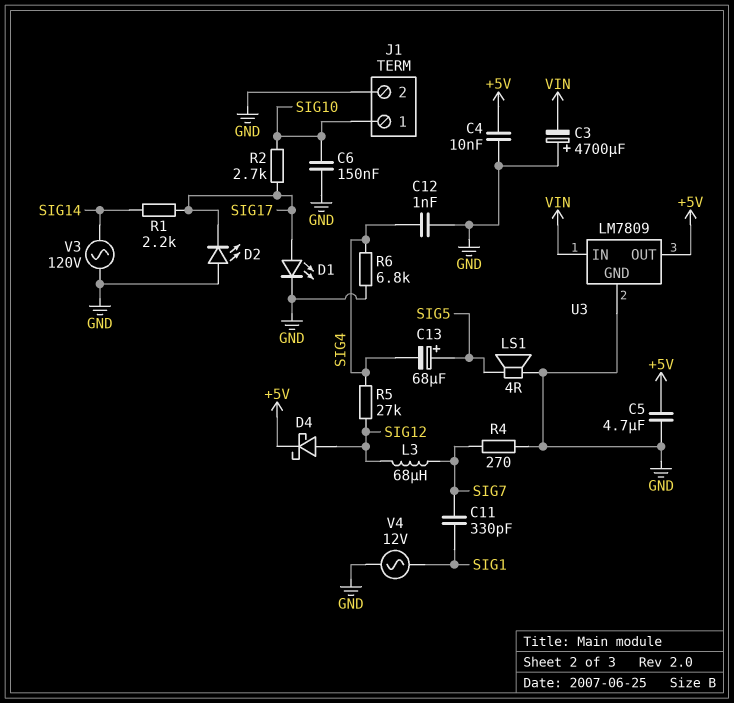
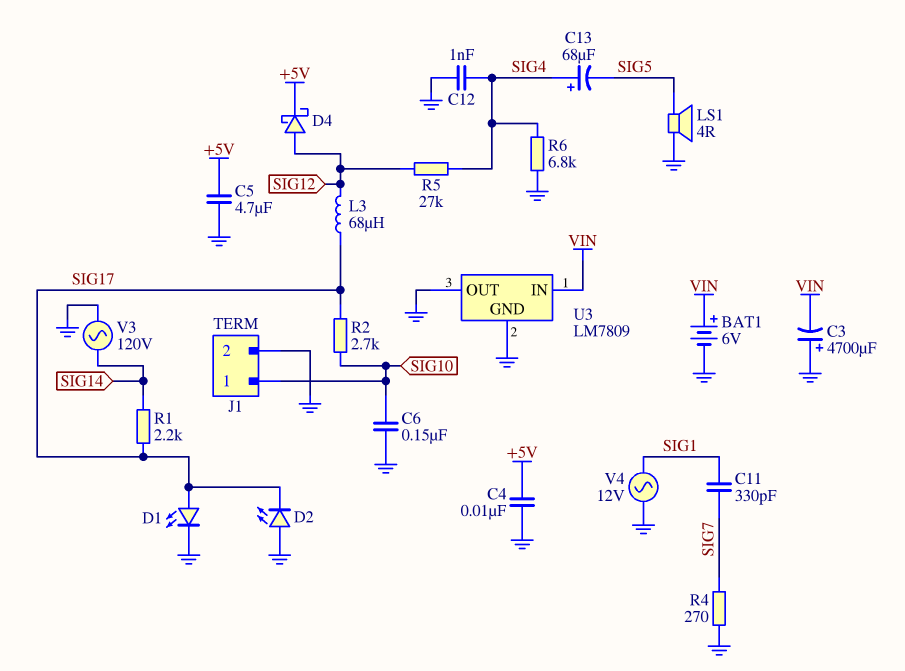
BAT1: none -> 6V (plus VIN, minus GND)
C13: 68uF (plus SIG5, minus SIG4) -> 68uF (plus SIG4, minus SIG5)
L3: 68uH (SIG7, SIG12) -> 68uH (SIG12, SIG17)
U3 pin OUT: +5V -> GND

